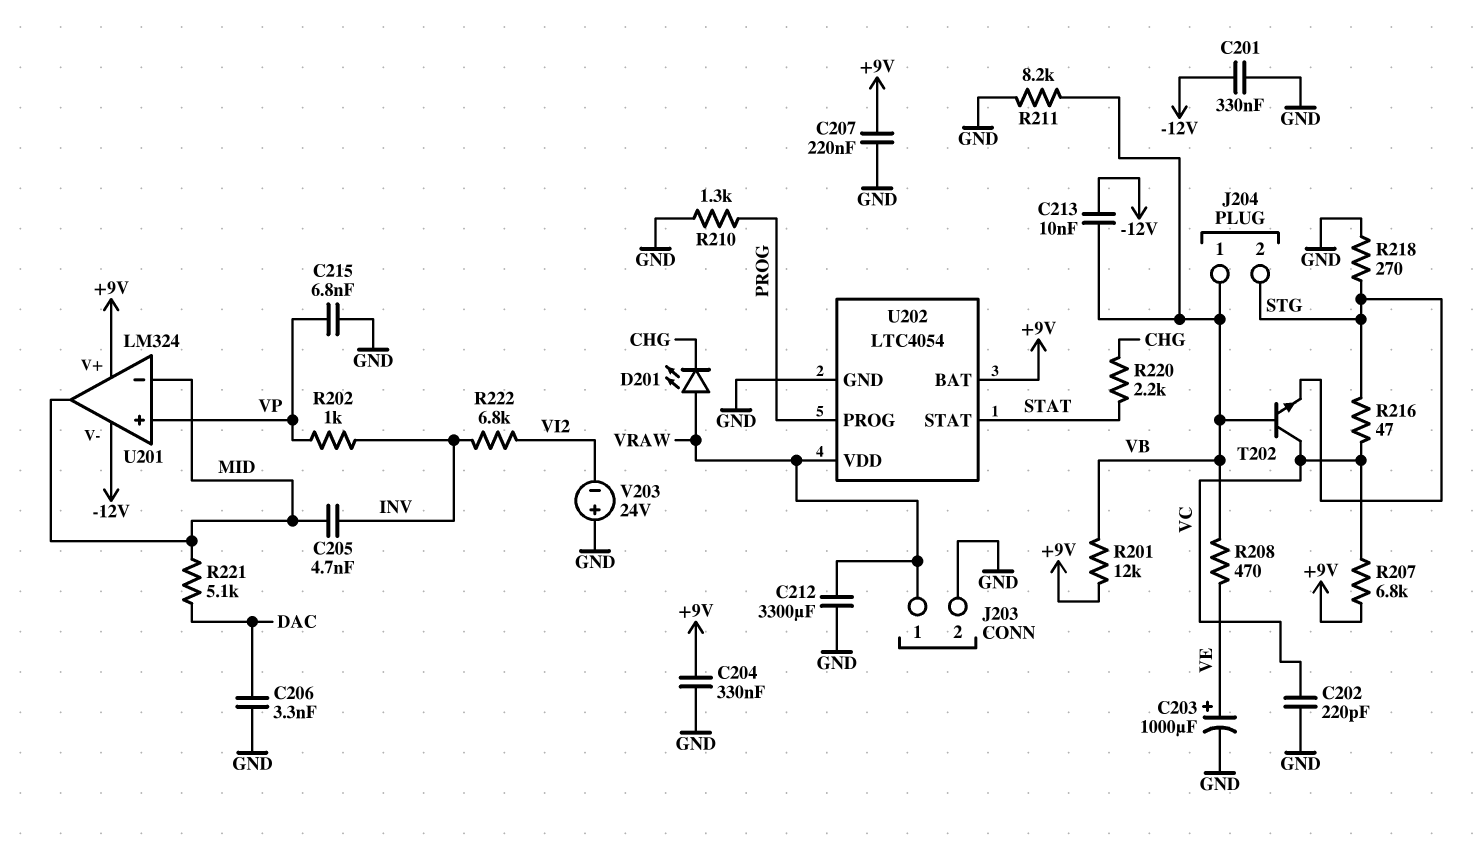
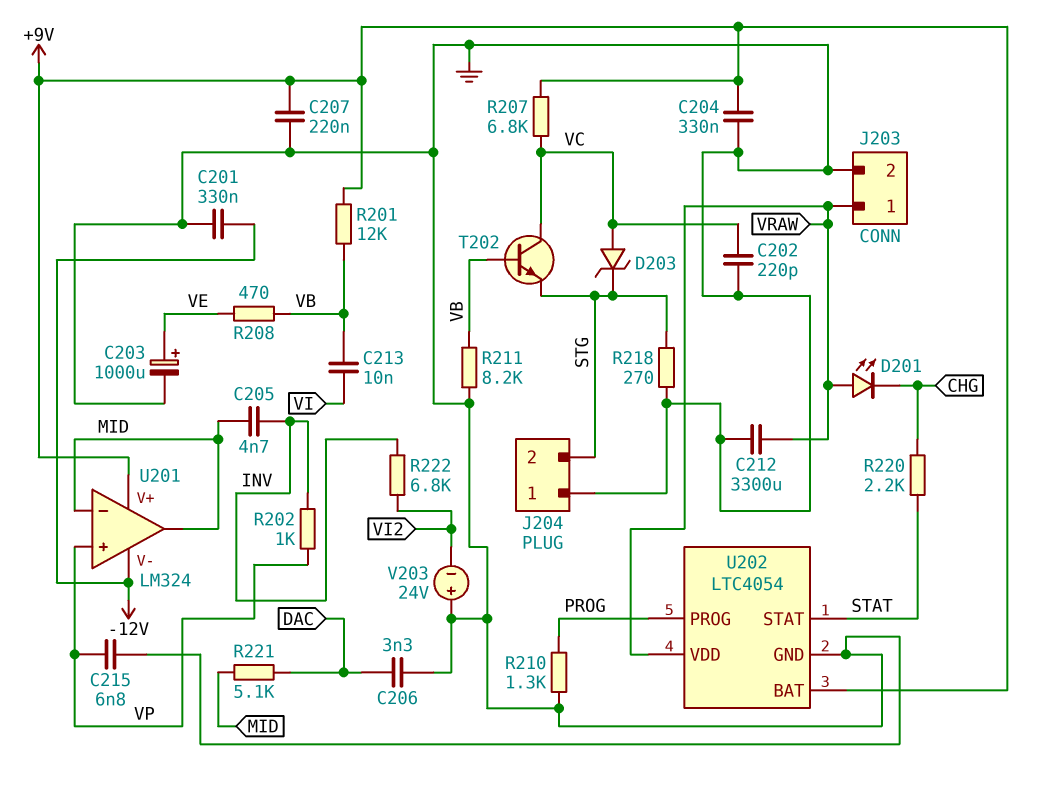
C213: 10nF (-12V, VB) -> 10nF (VB, VI)
D203: none -> zener (A VC, K STG)
J204 pin 1: VB -> GND
R216: 47 (STG, VC) -> none

